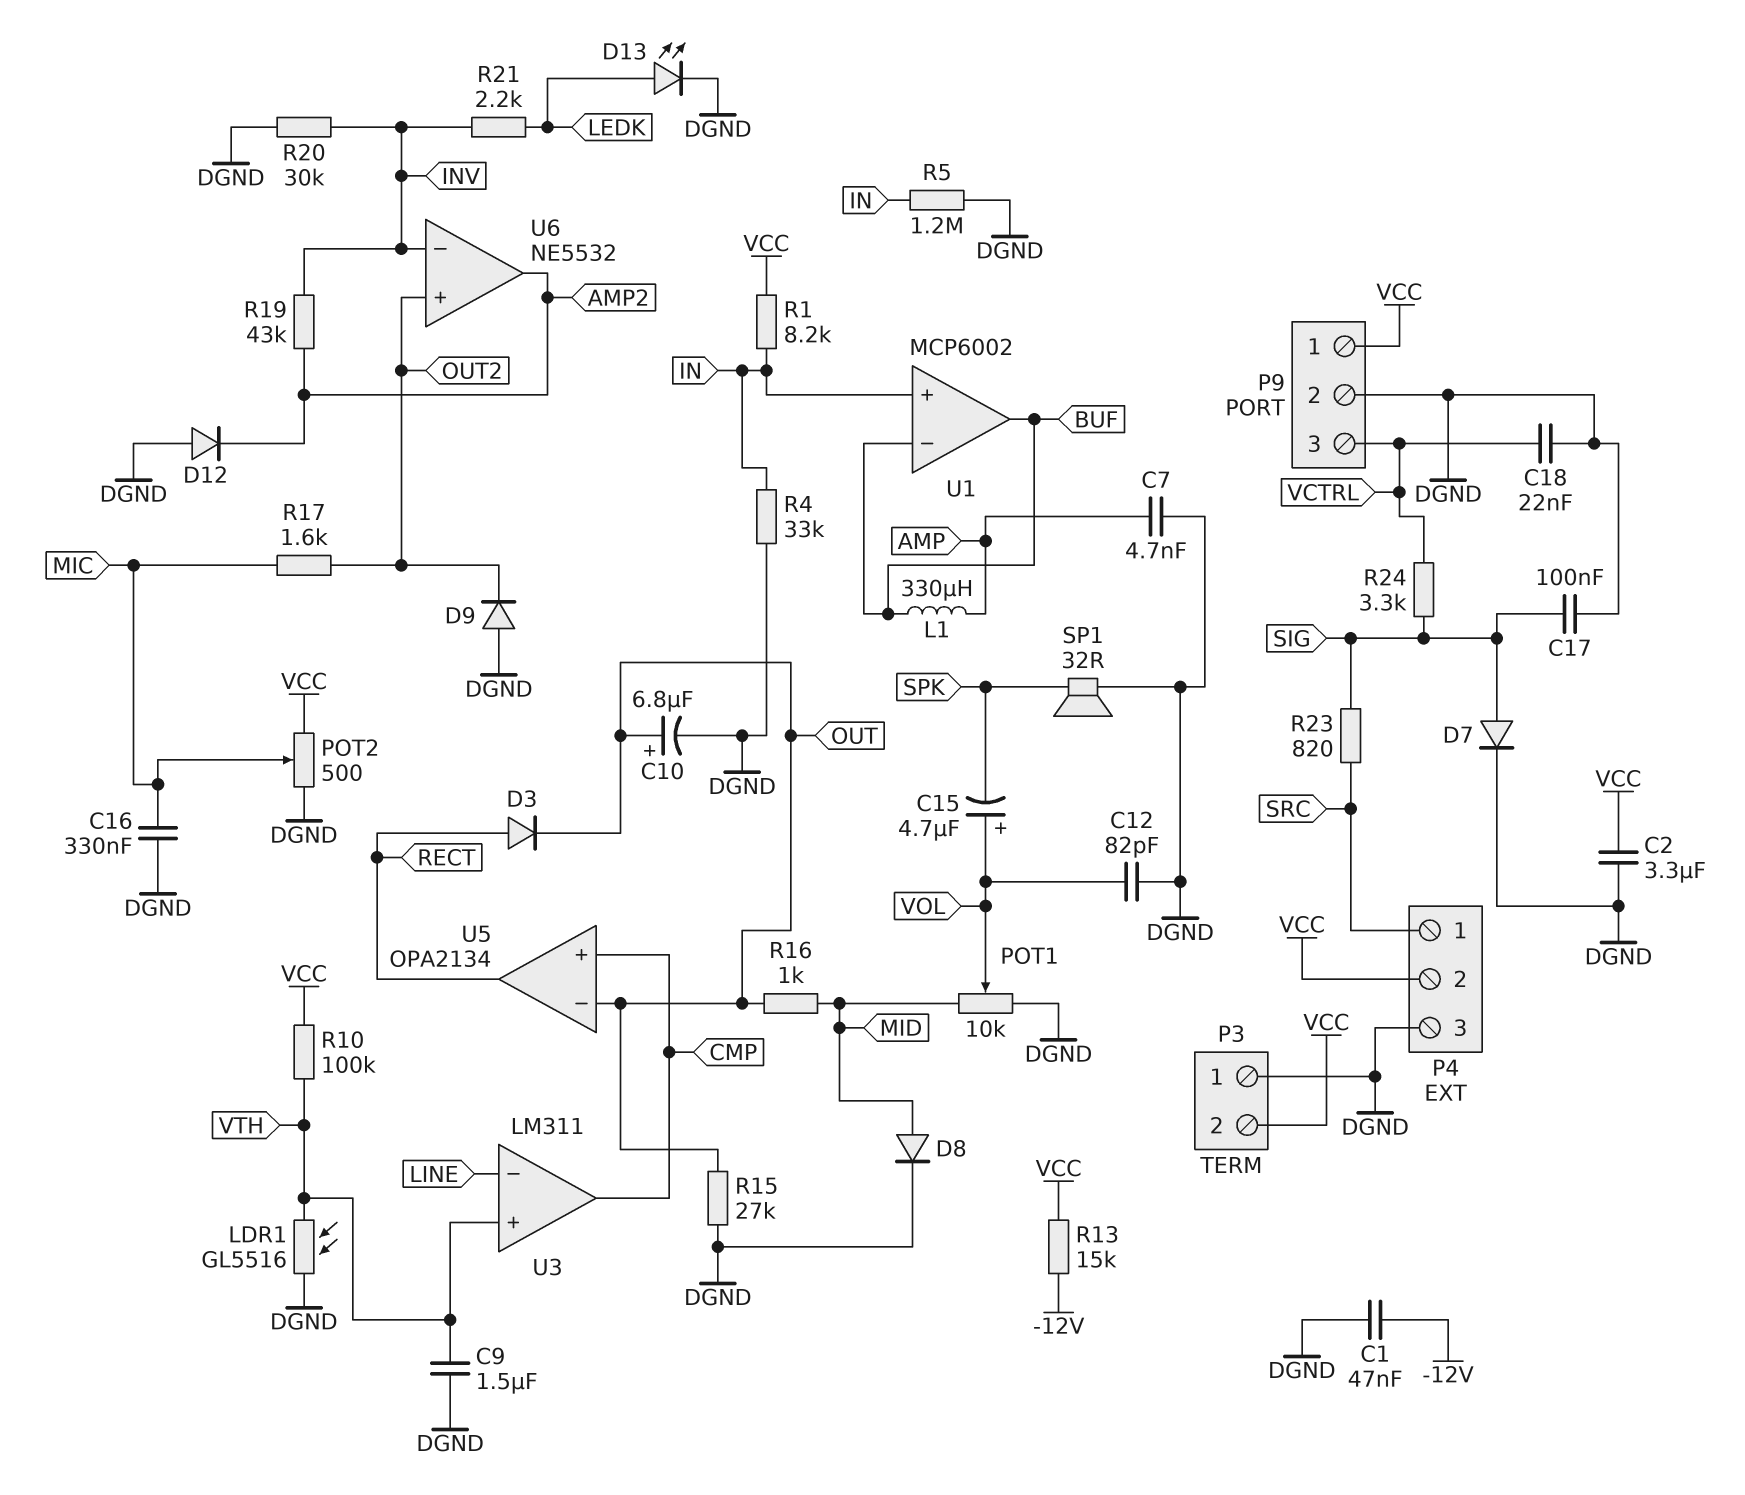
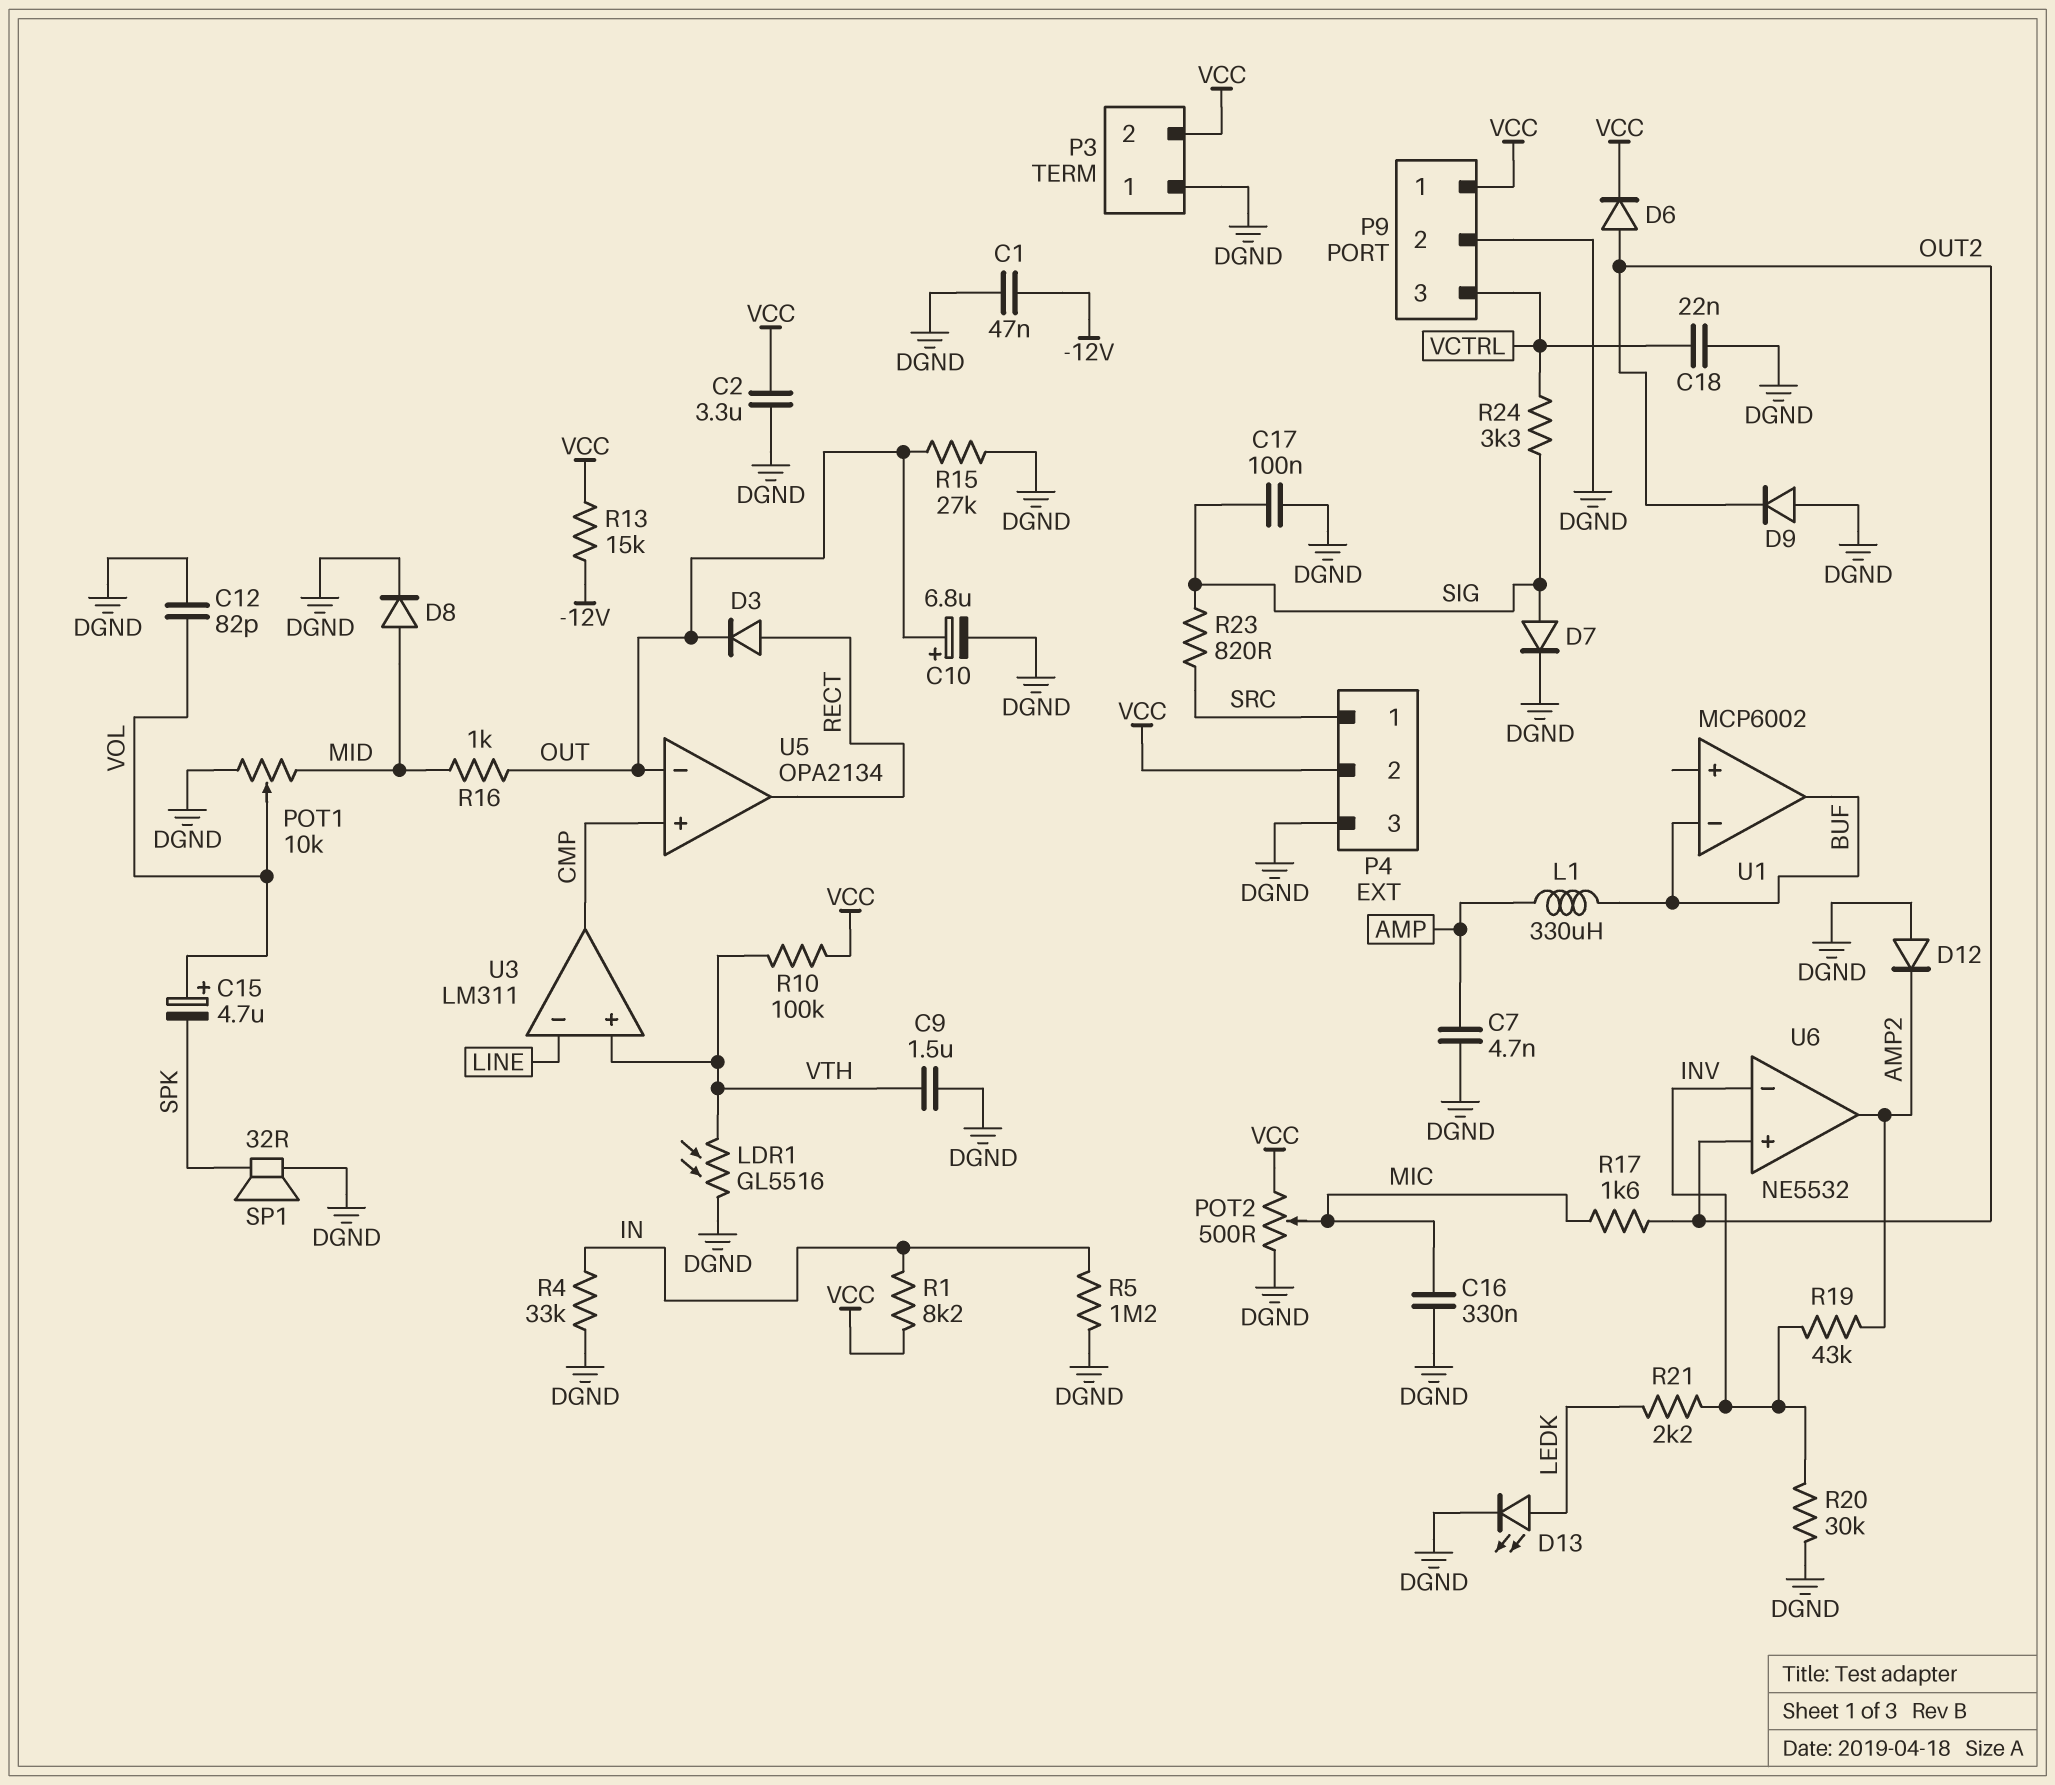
D6: none -> diode (A OUT2, K VCC)
U1 pin in+: IN -> none

